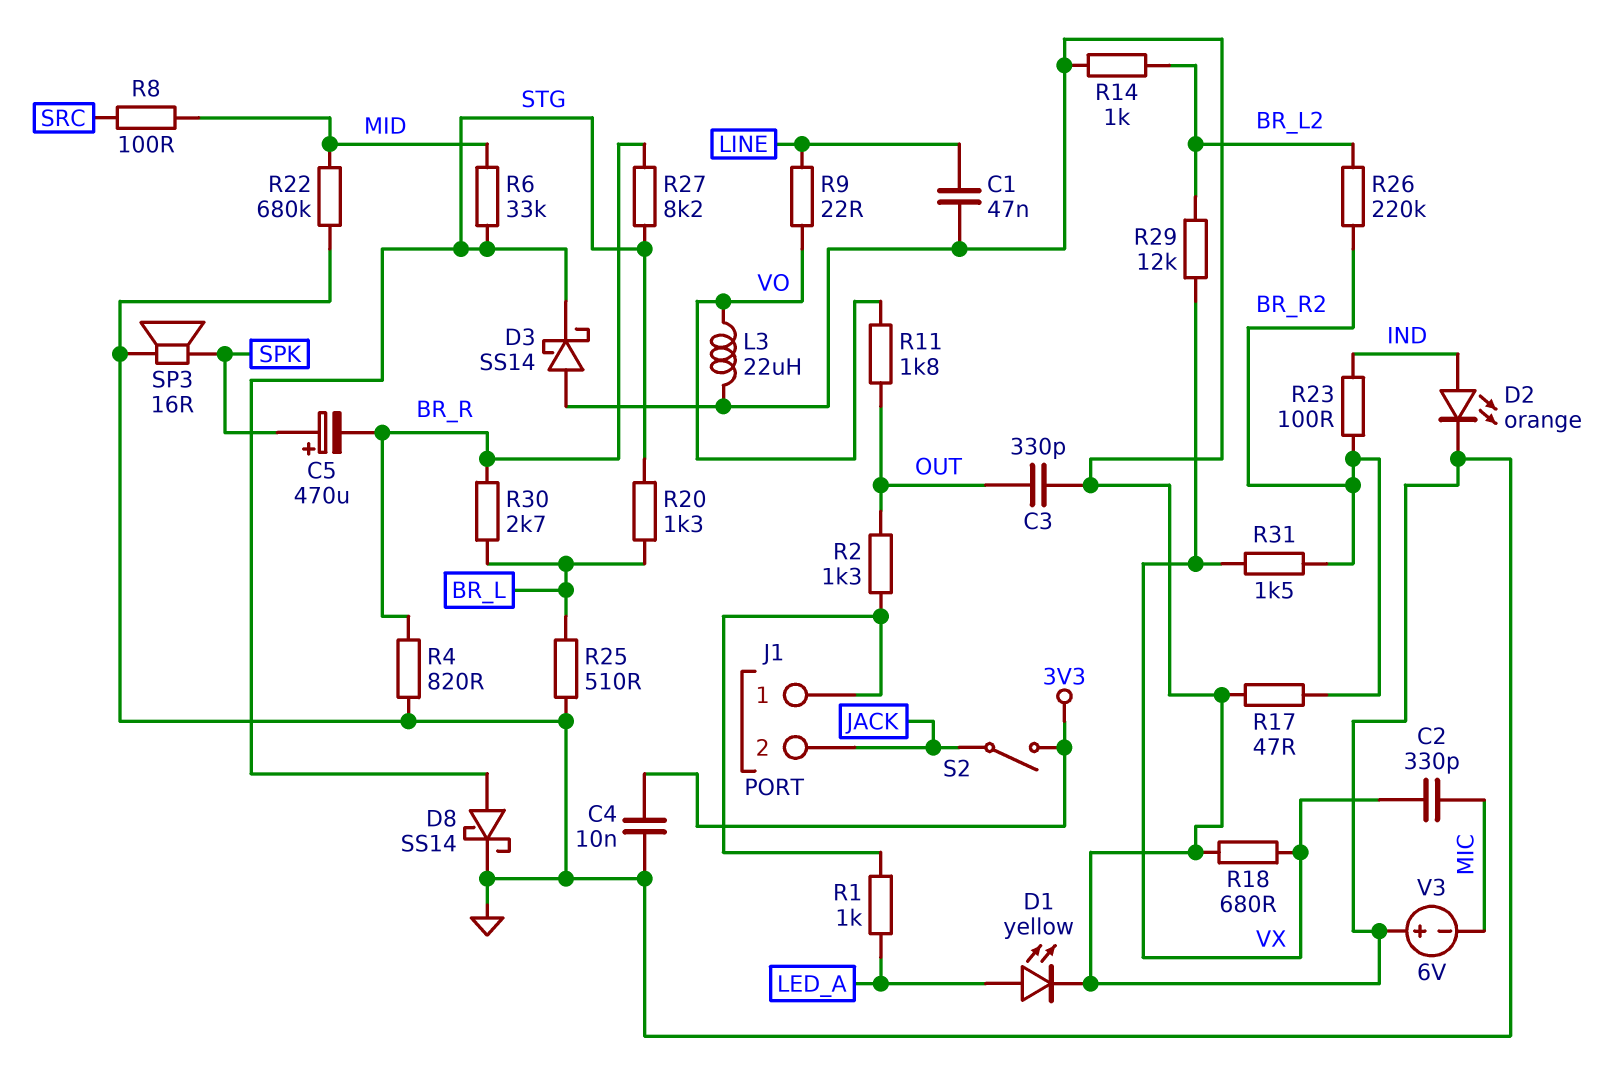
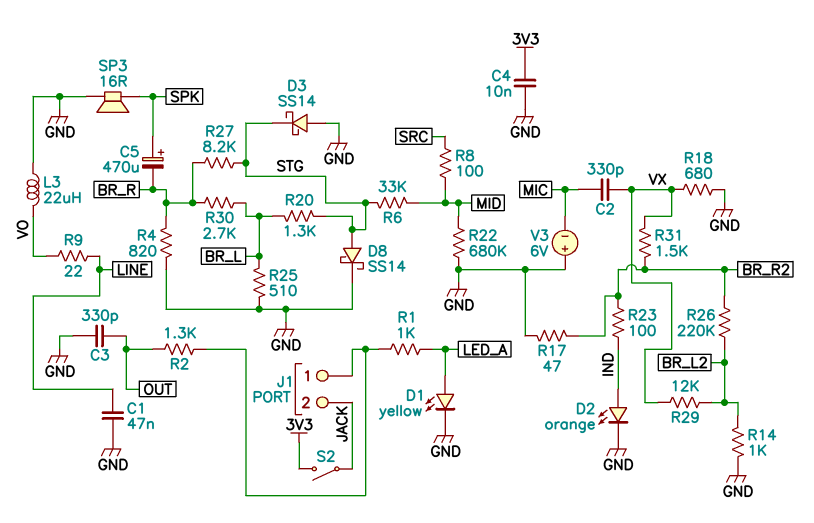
R11: 1.8k (OUT, VO) -> none

